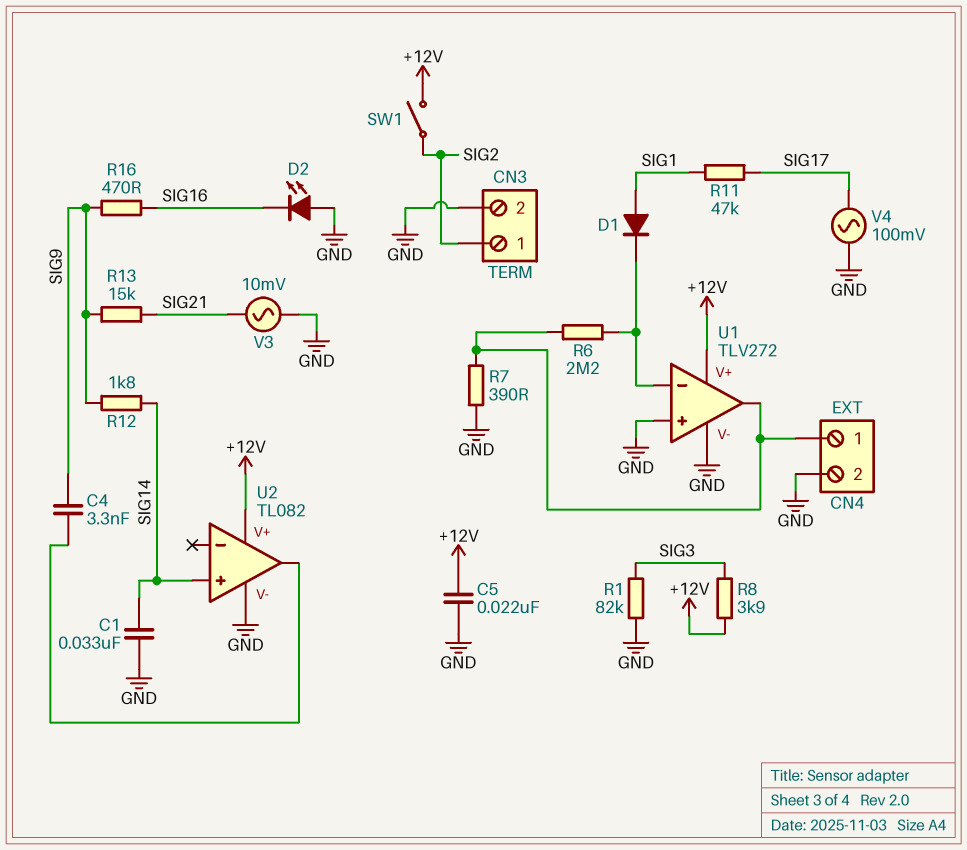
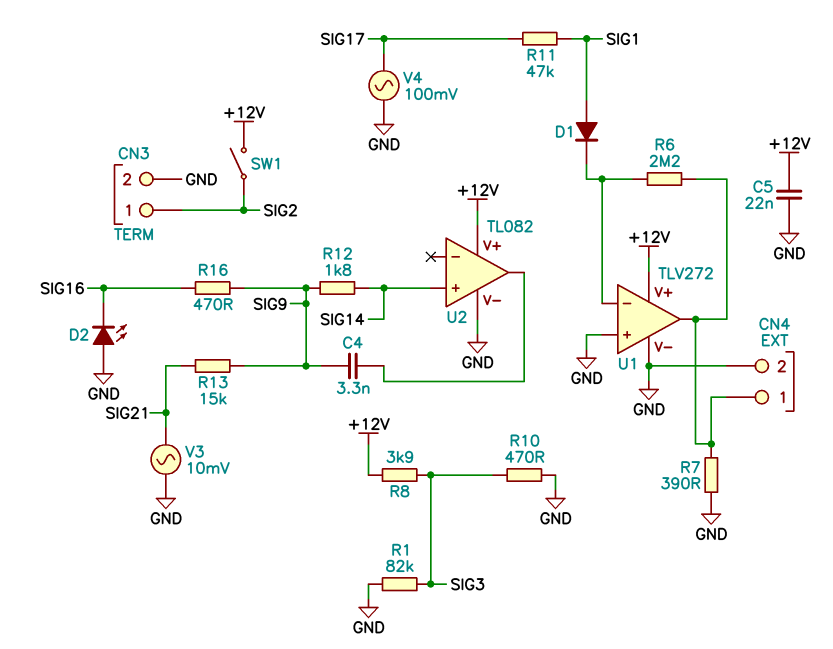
C1: 33nF (GND, SIG14) -> none
R10: none -> 470 (GND, SIG3)

